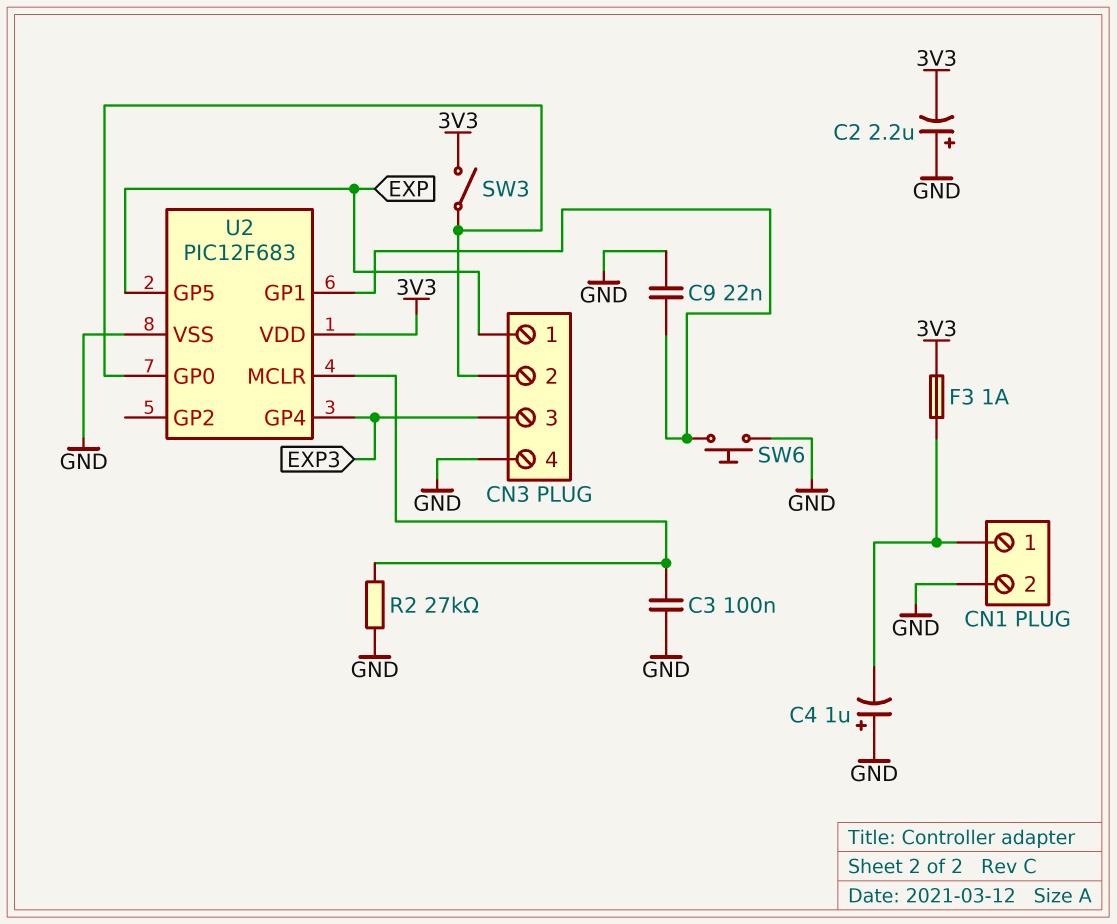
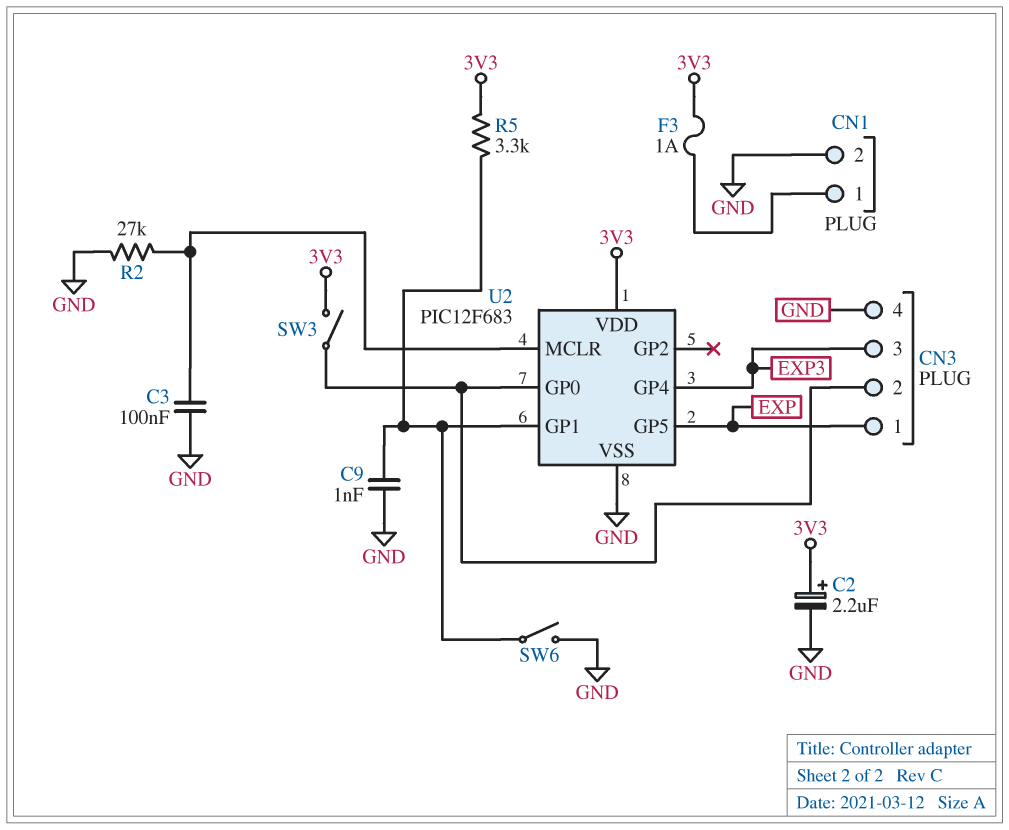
C2: 2.2uF (plus GND, minus 3V3) -> 2.2uF (plus 3V3, minus GND)
C4: 1uF (plus GND, minus CN1/1) -> none
C9: 22nF (GND, U2/GP1) -> 1nF (GND, U2/GP1)
R5: none -> 3.3k (3V3, U2/GP1)
SW6: button (GND, U2/GP1) -> switch (GND, U2/GP1)

